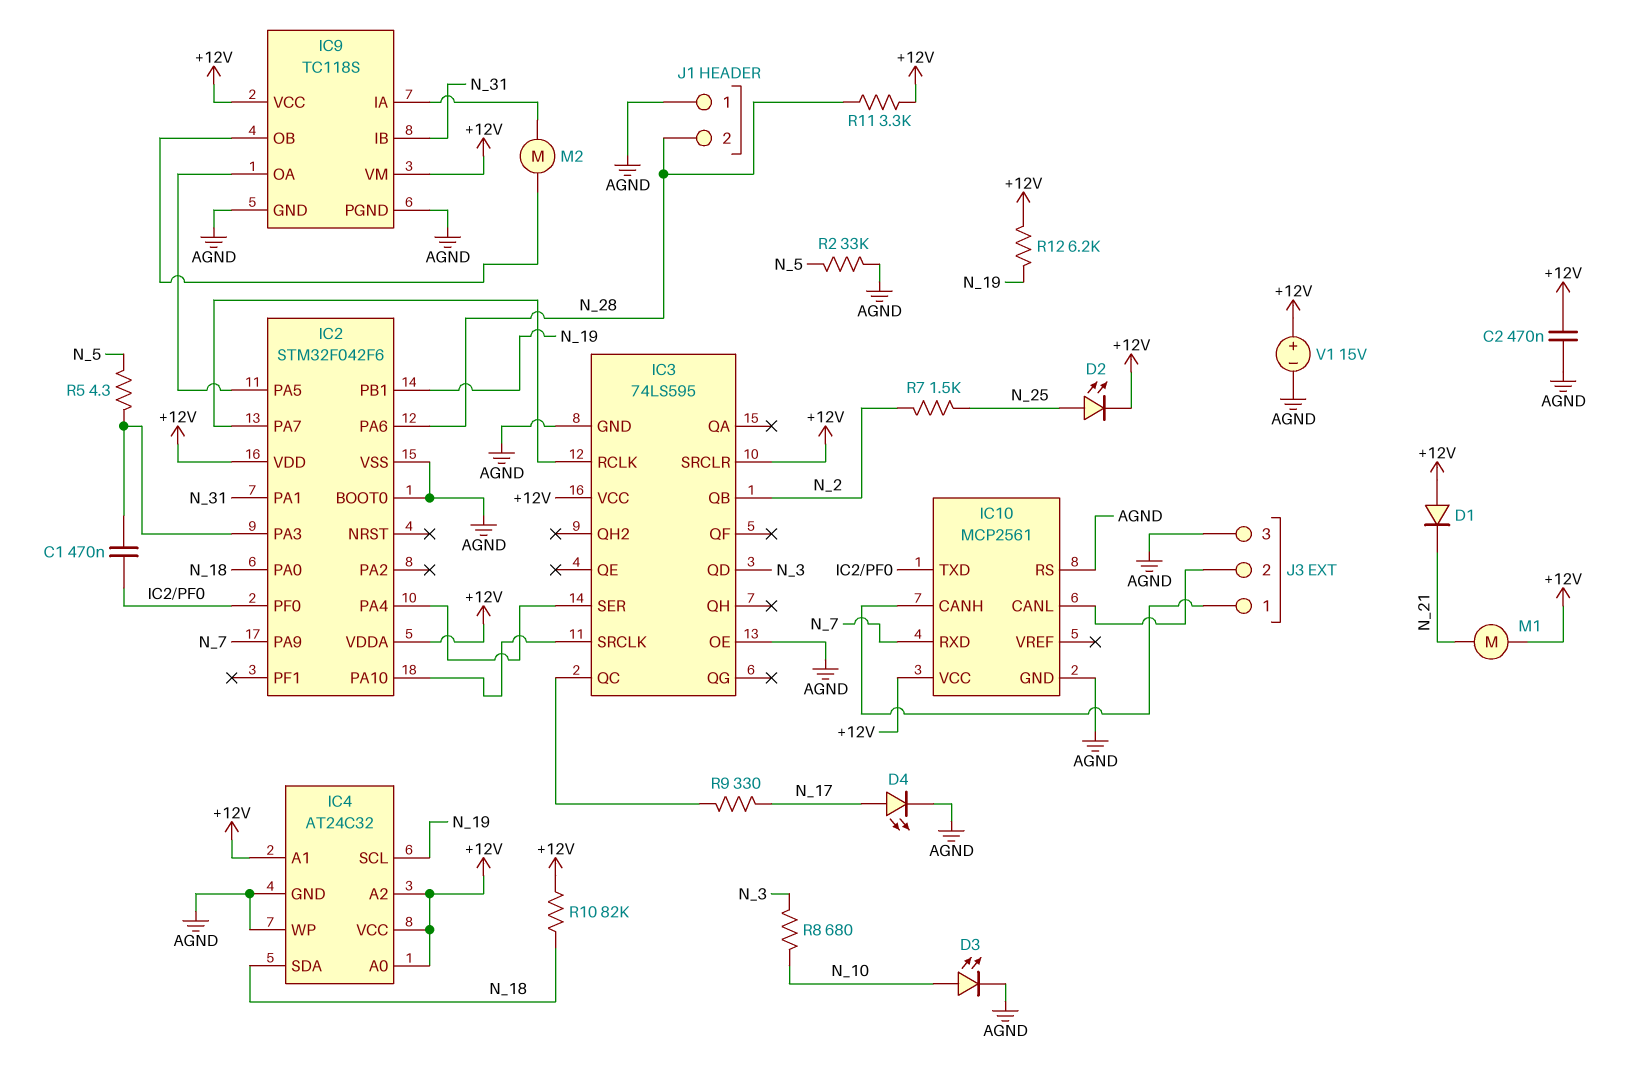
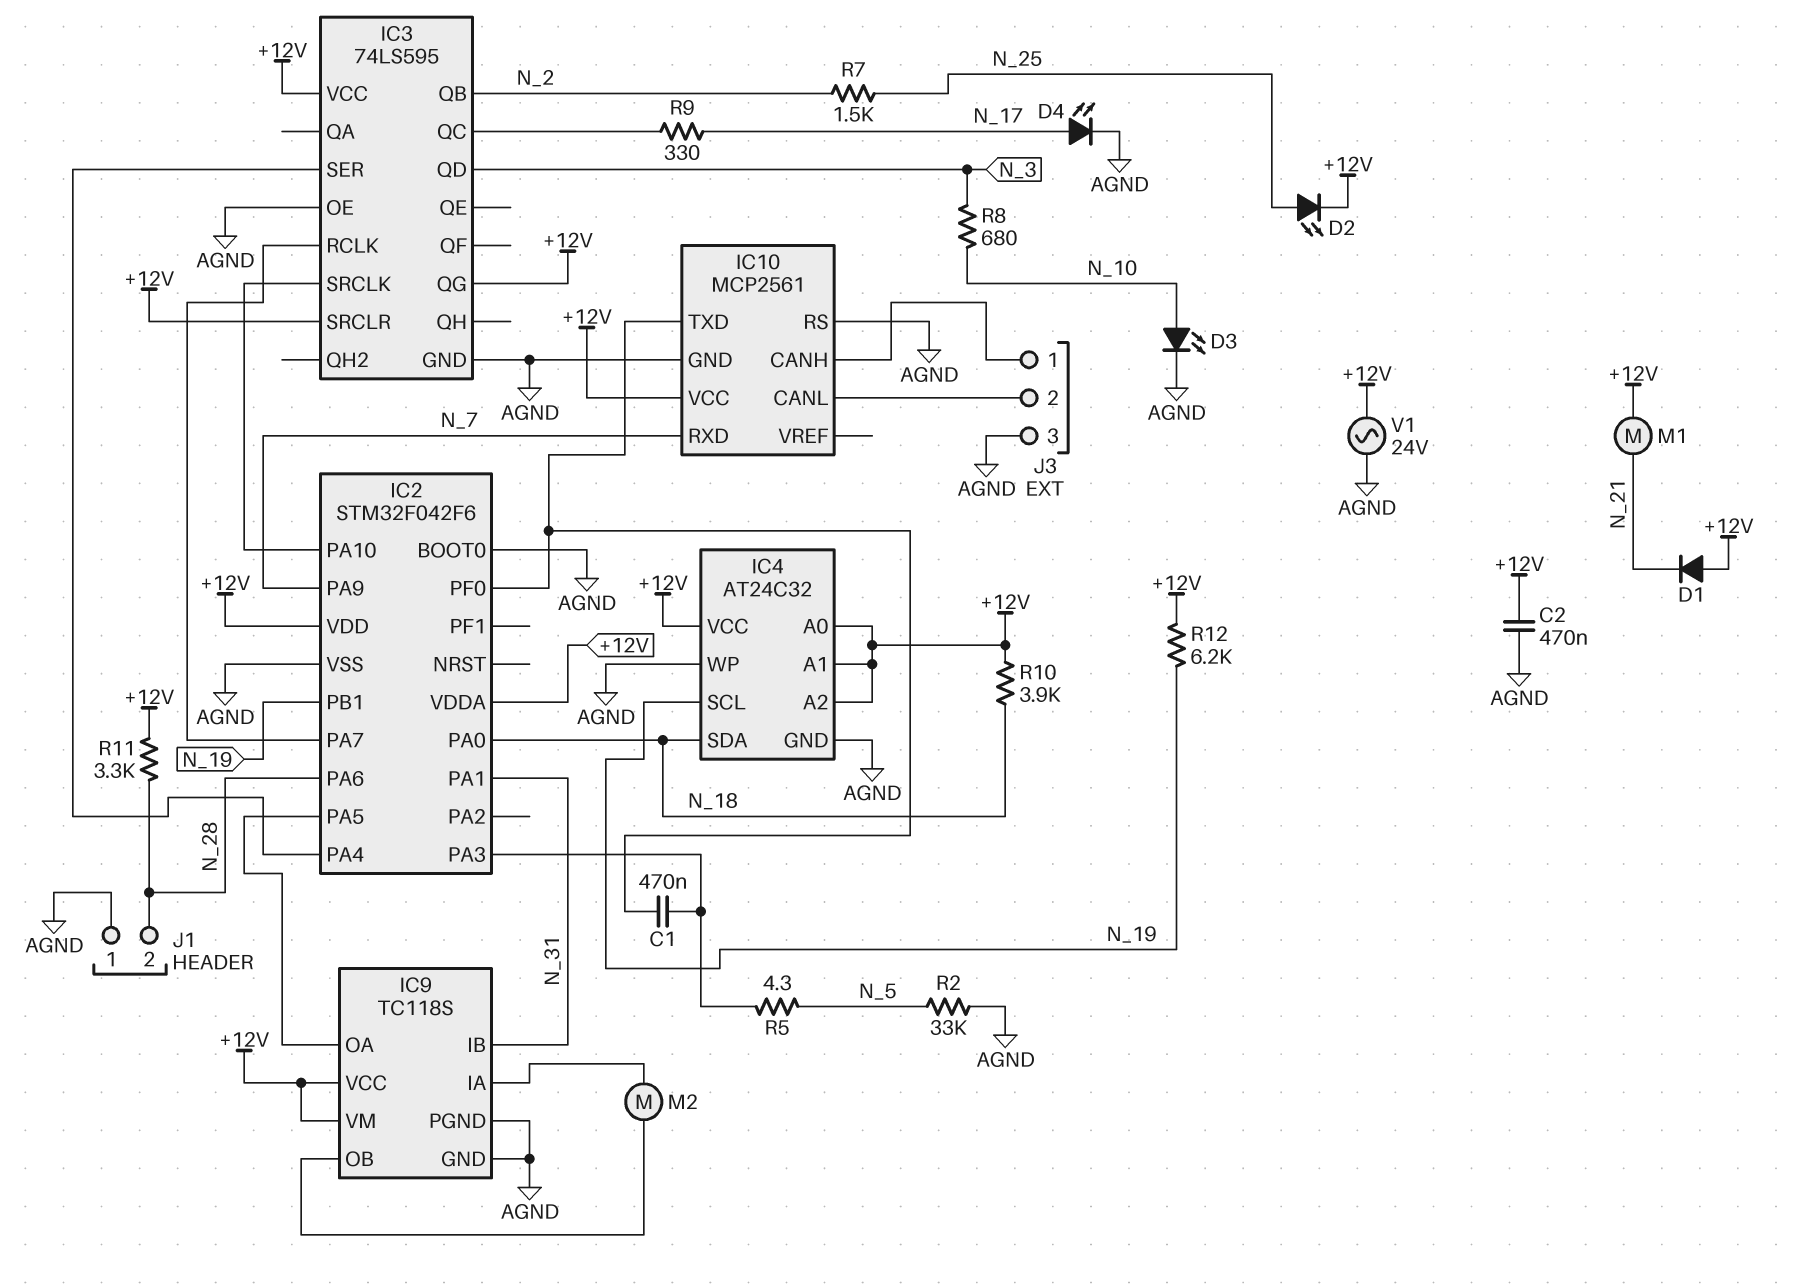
IC3 pin QG: none -> +12V
R10: 82k (+12V, N_18) -> 3.9k (+12V, N_18)
V1: 15V (plus +12V, minus AGND) -> AC 24V (+12V, AGND)

